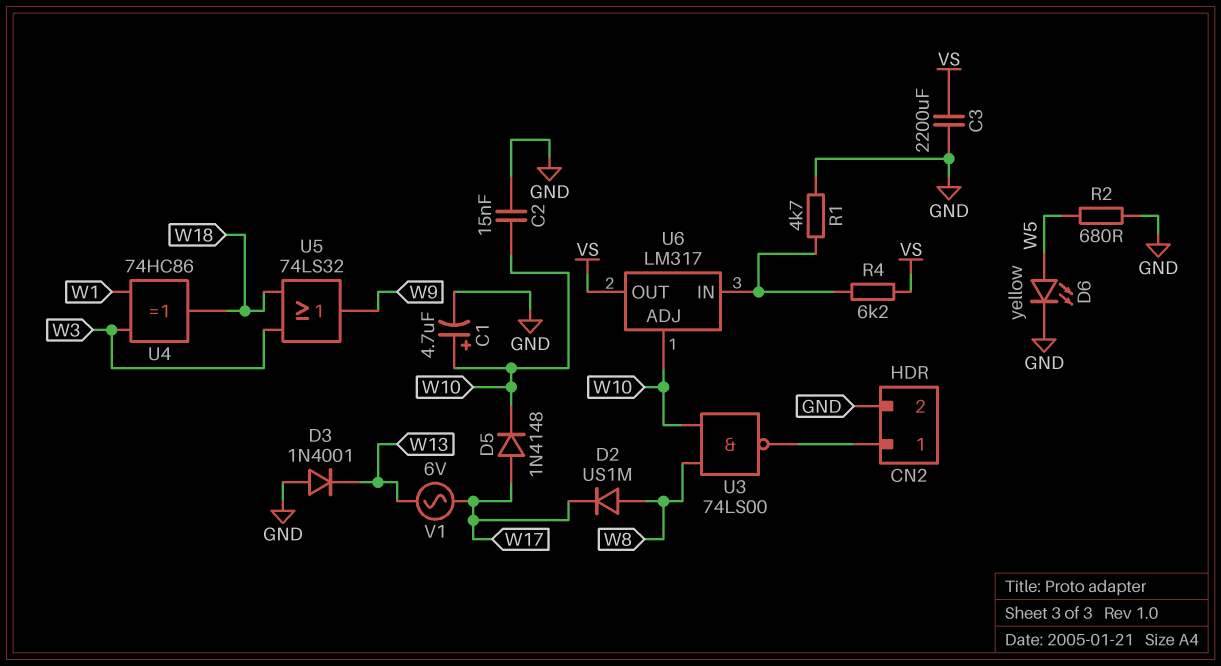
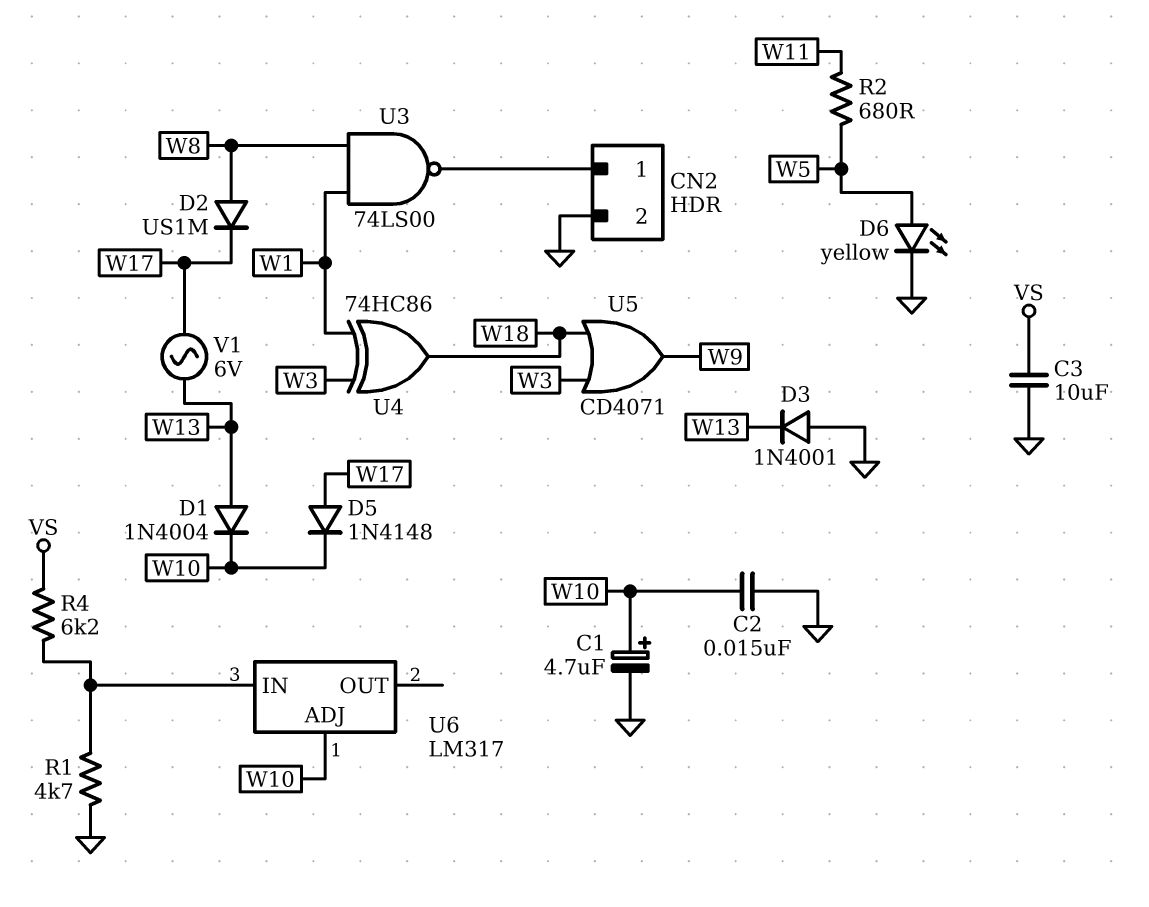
C3: 2200uF (GND, VS) -> 10uF (GND, VS)
D1: none -> diode 1N4004 (A W13, K W10)
R2: 680 (GND, W5) -> 680 (W5, W11)
U3: NAND 74LS00 (in W8, in W10, out CN2/1) -> NAND 74LS00 (in W1, in W8, out CN2/1)
U5: OR 74LS32 (in W3, in W18, out W9) -> OR CD4071 (in W3, in W18, out W9)
U6 pin OUT: VS -> none

